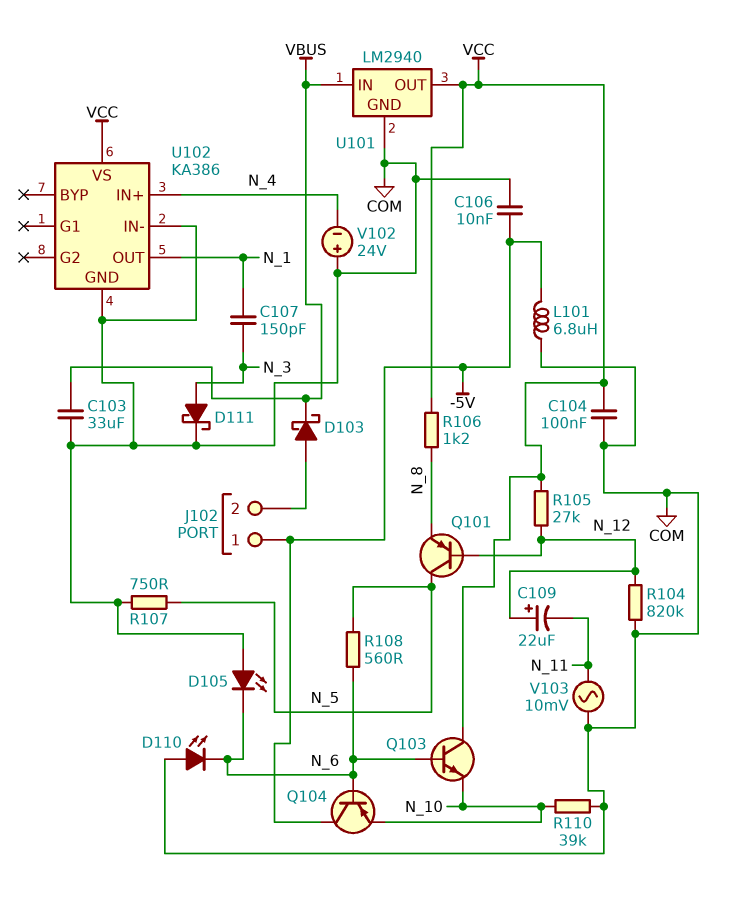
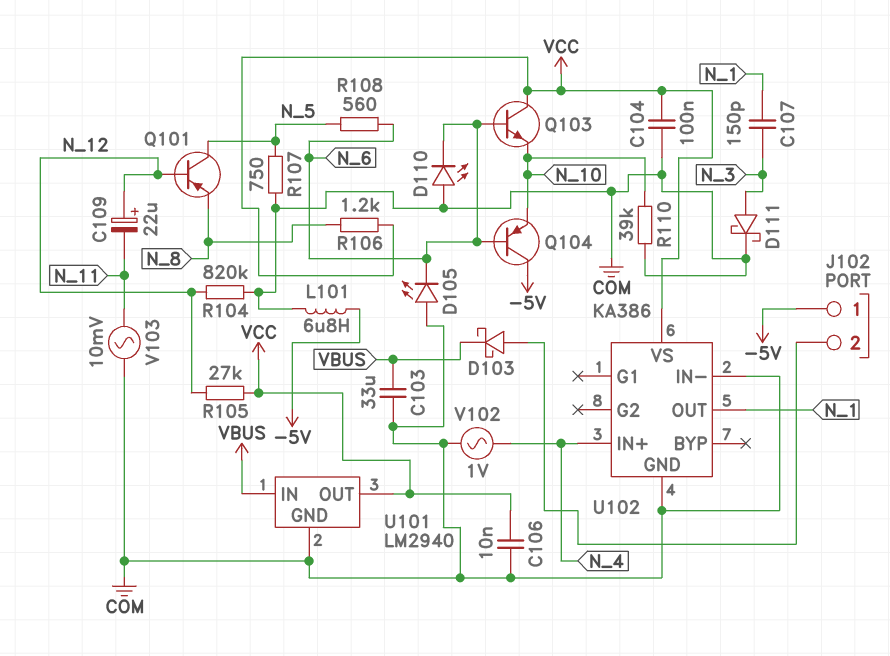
C106: 10nF (-5V, COM) -> 10nF (COM, VCC)
V102: 24V (plus COM, minus N_4) -> AC 1V (COM, N_4)

